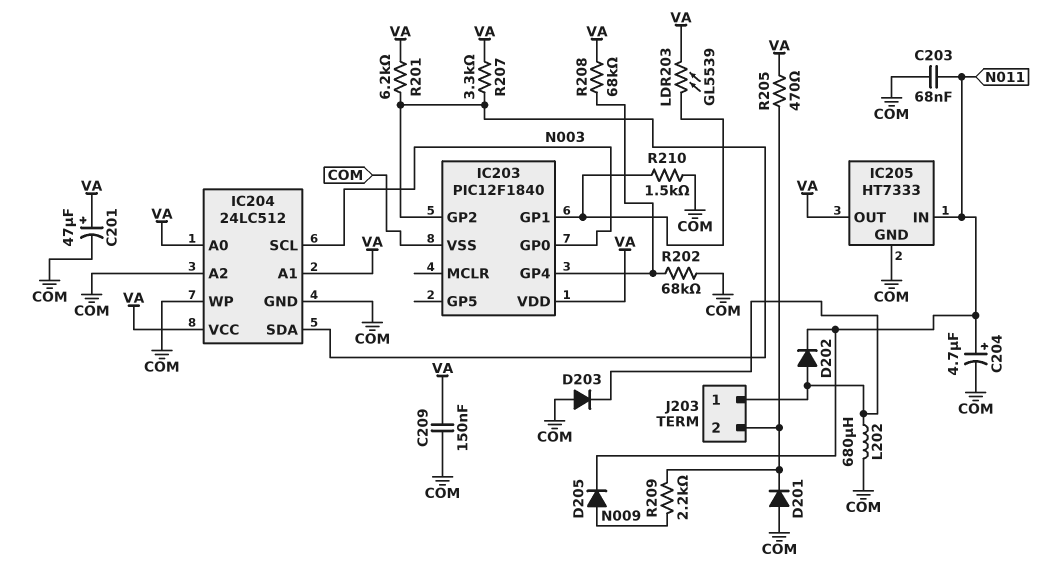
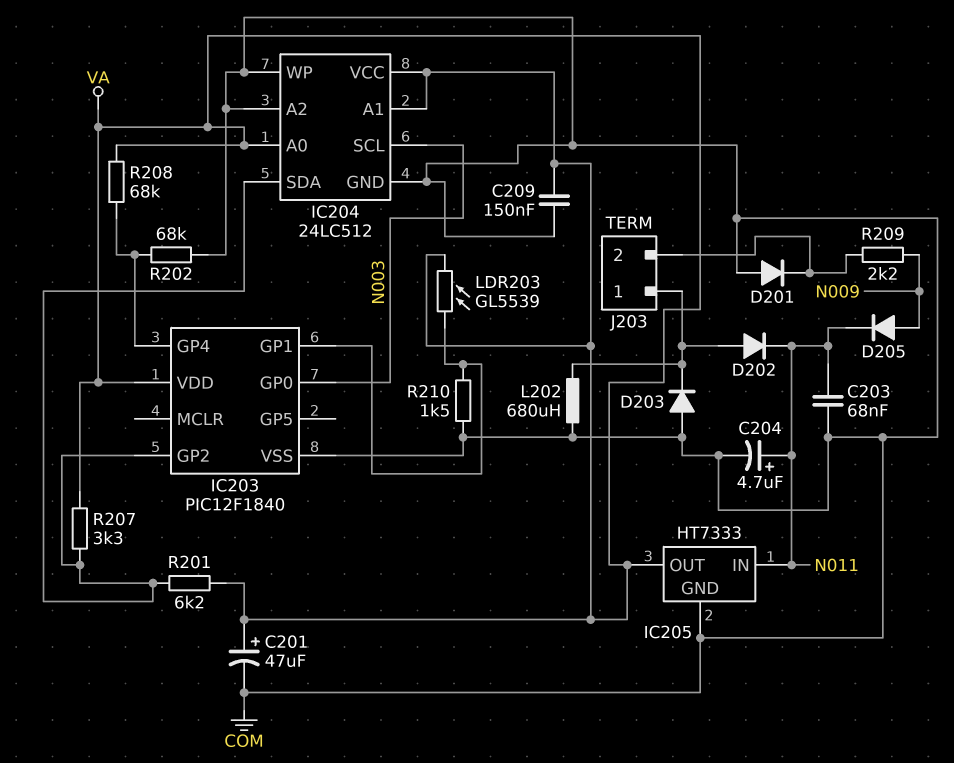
R205: 470 (J203/2, VA) -> none

